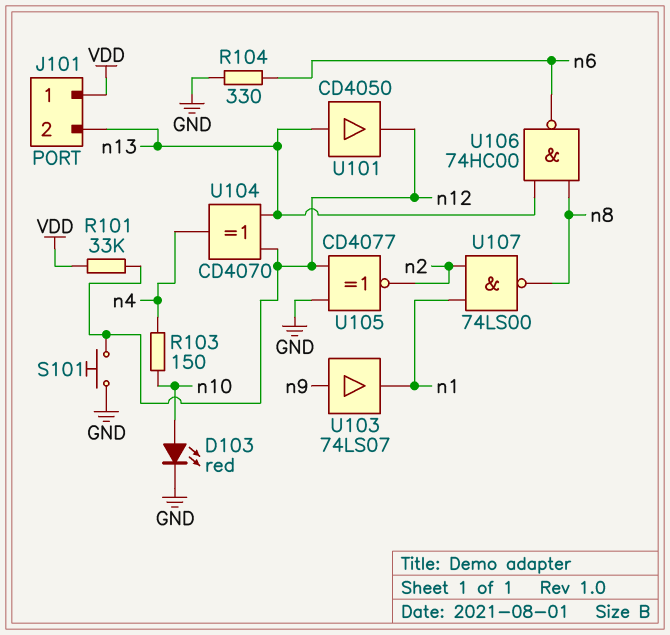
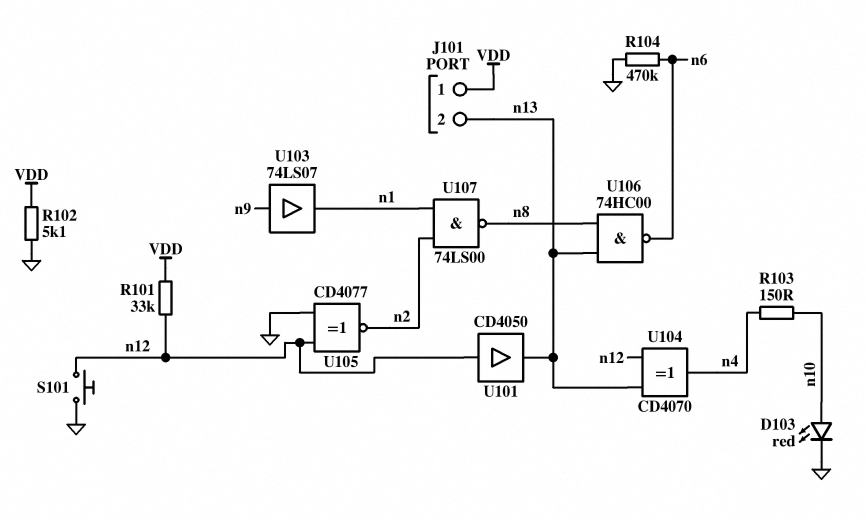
R102: none -> 5.1k (GND, VDD)
R104: 330 (GND, n6) -> 470k (GND, n6)
U101: buffer CD4050 (in n13, out n12) -> buffer CD4050 (in n12, out n13)

